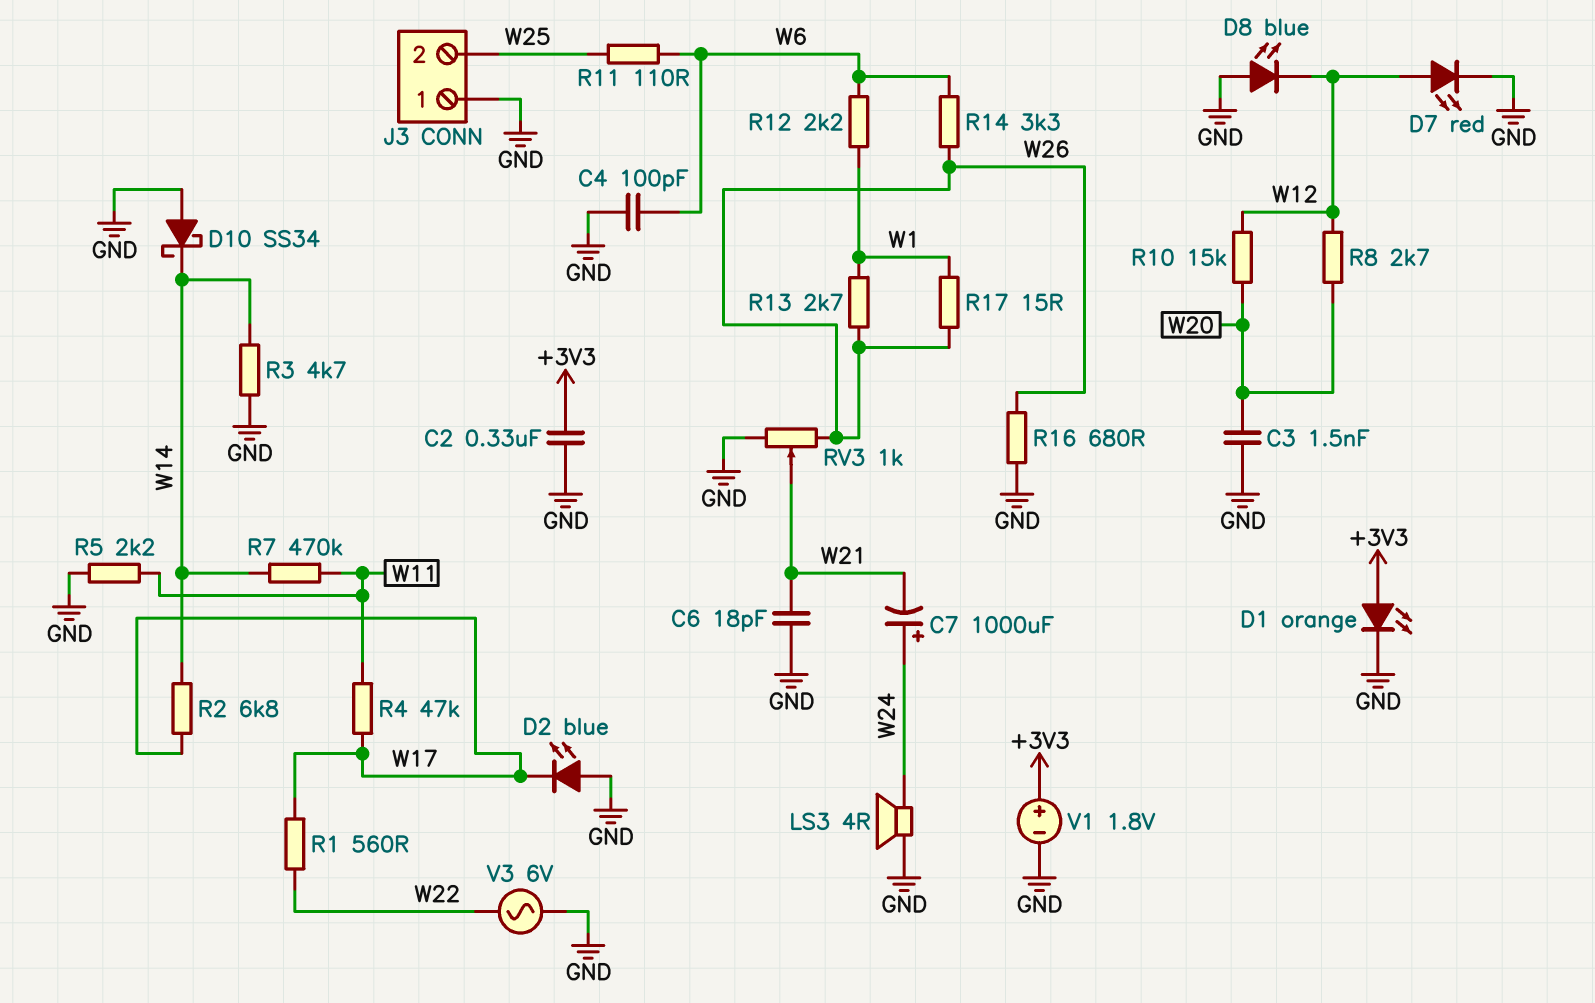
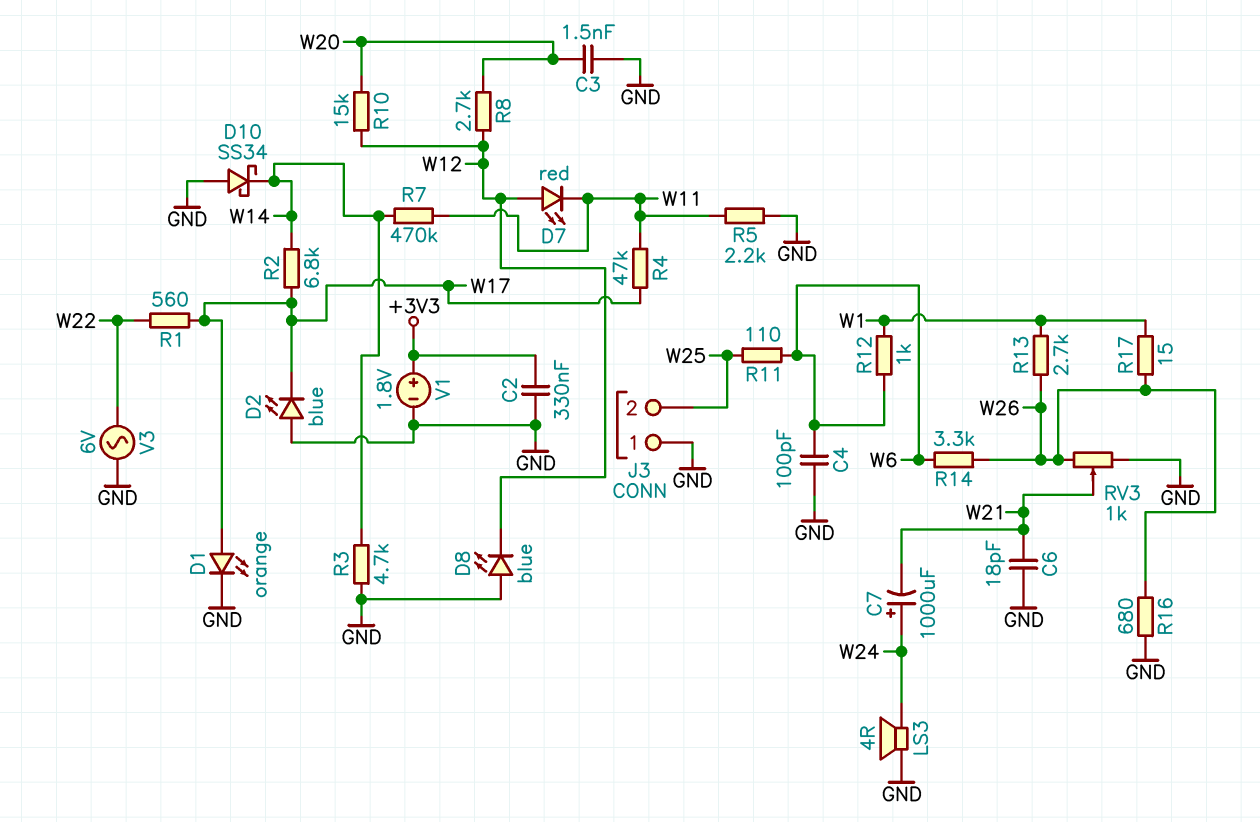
D1: LED orange (A +3V3, K GND) -> LED orange (A W17, K GND)
D7: LED red (A W12, K GND) -> LED red (A W12, K W11)
R12: 2.2k (W1, W6) -> 1k (W1, W6)

